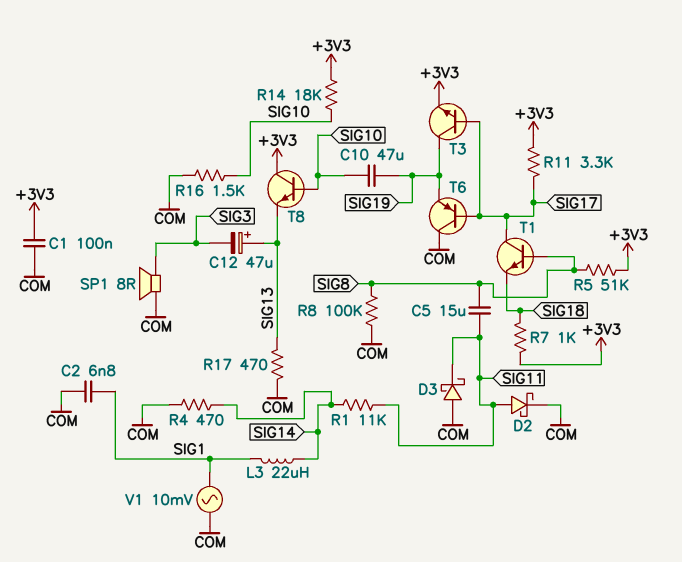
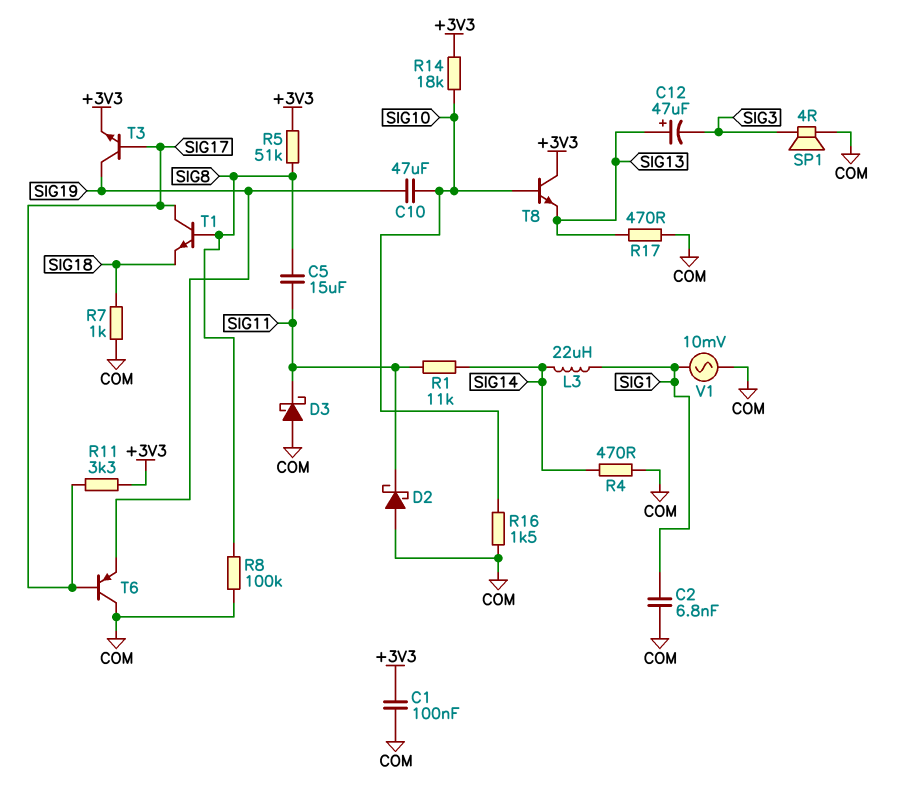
D2: schottky (A SIG11, K COM) -> schottky (A COM, K SIG11)
R7: 1k (+3V3, SIG18) -> 1k (COM, SIG18)
SP1: speaker 8R (COM, SIG3) -> speaker 4R (COM, SIG3)

